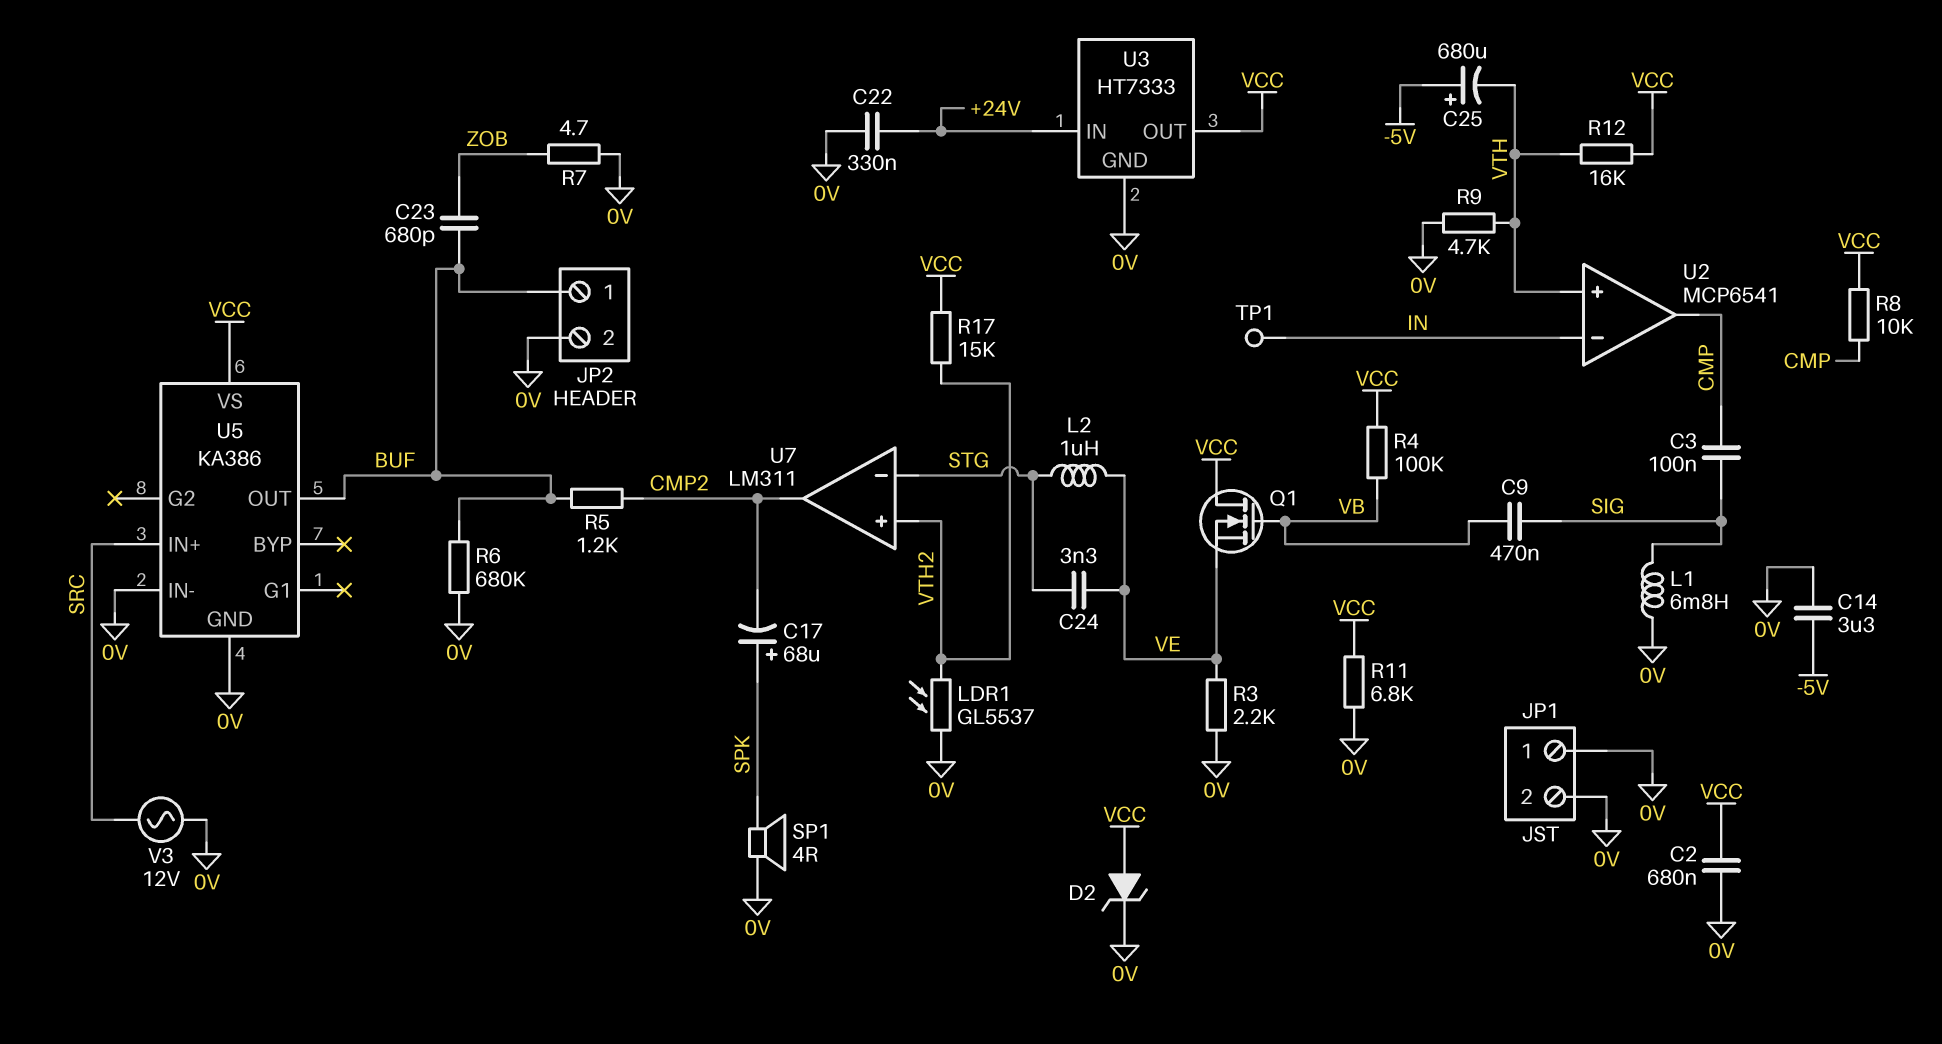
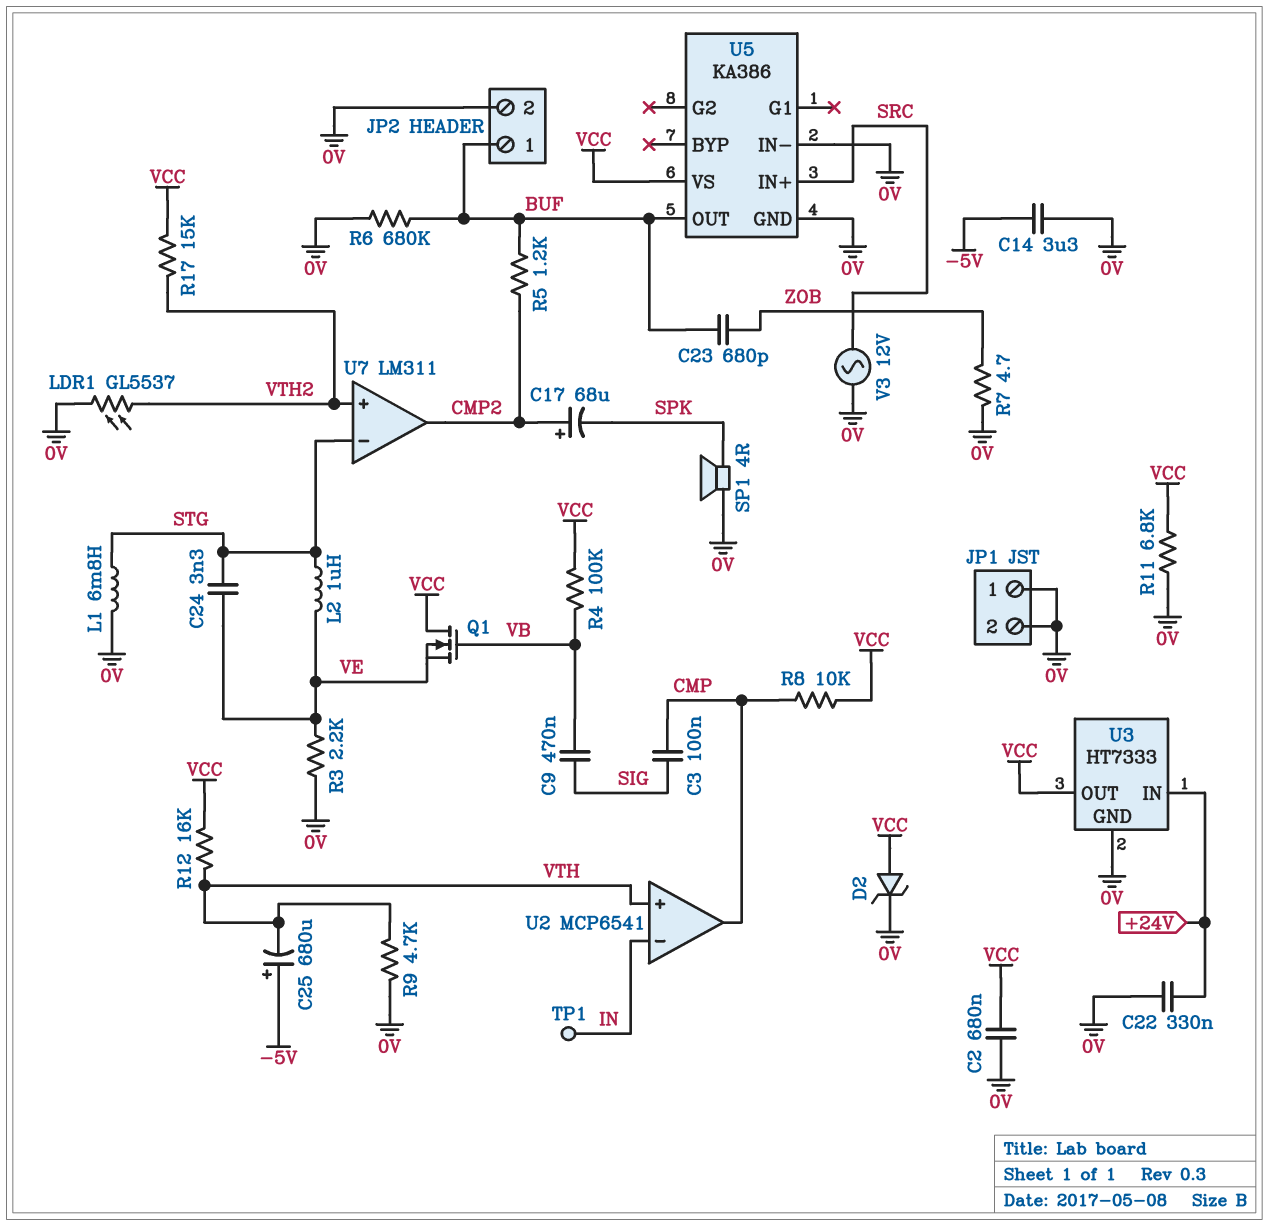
C17: 68uF (plus SPK, minus CMP2) -> 68uF (plus CMP2, minus SPK)
L1: 6.8mH (0V, SIG) -> 6.8mH (0V, STG)

